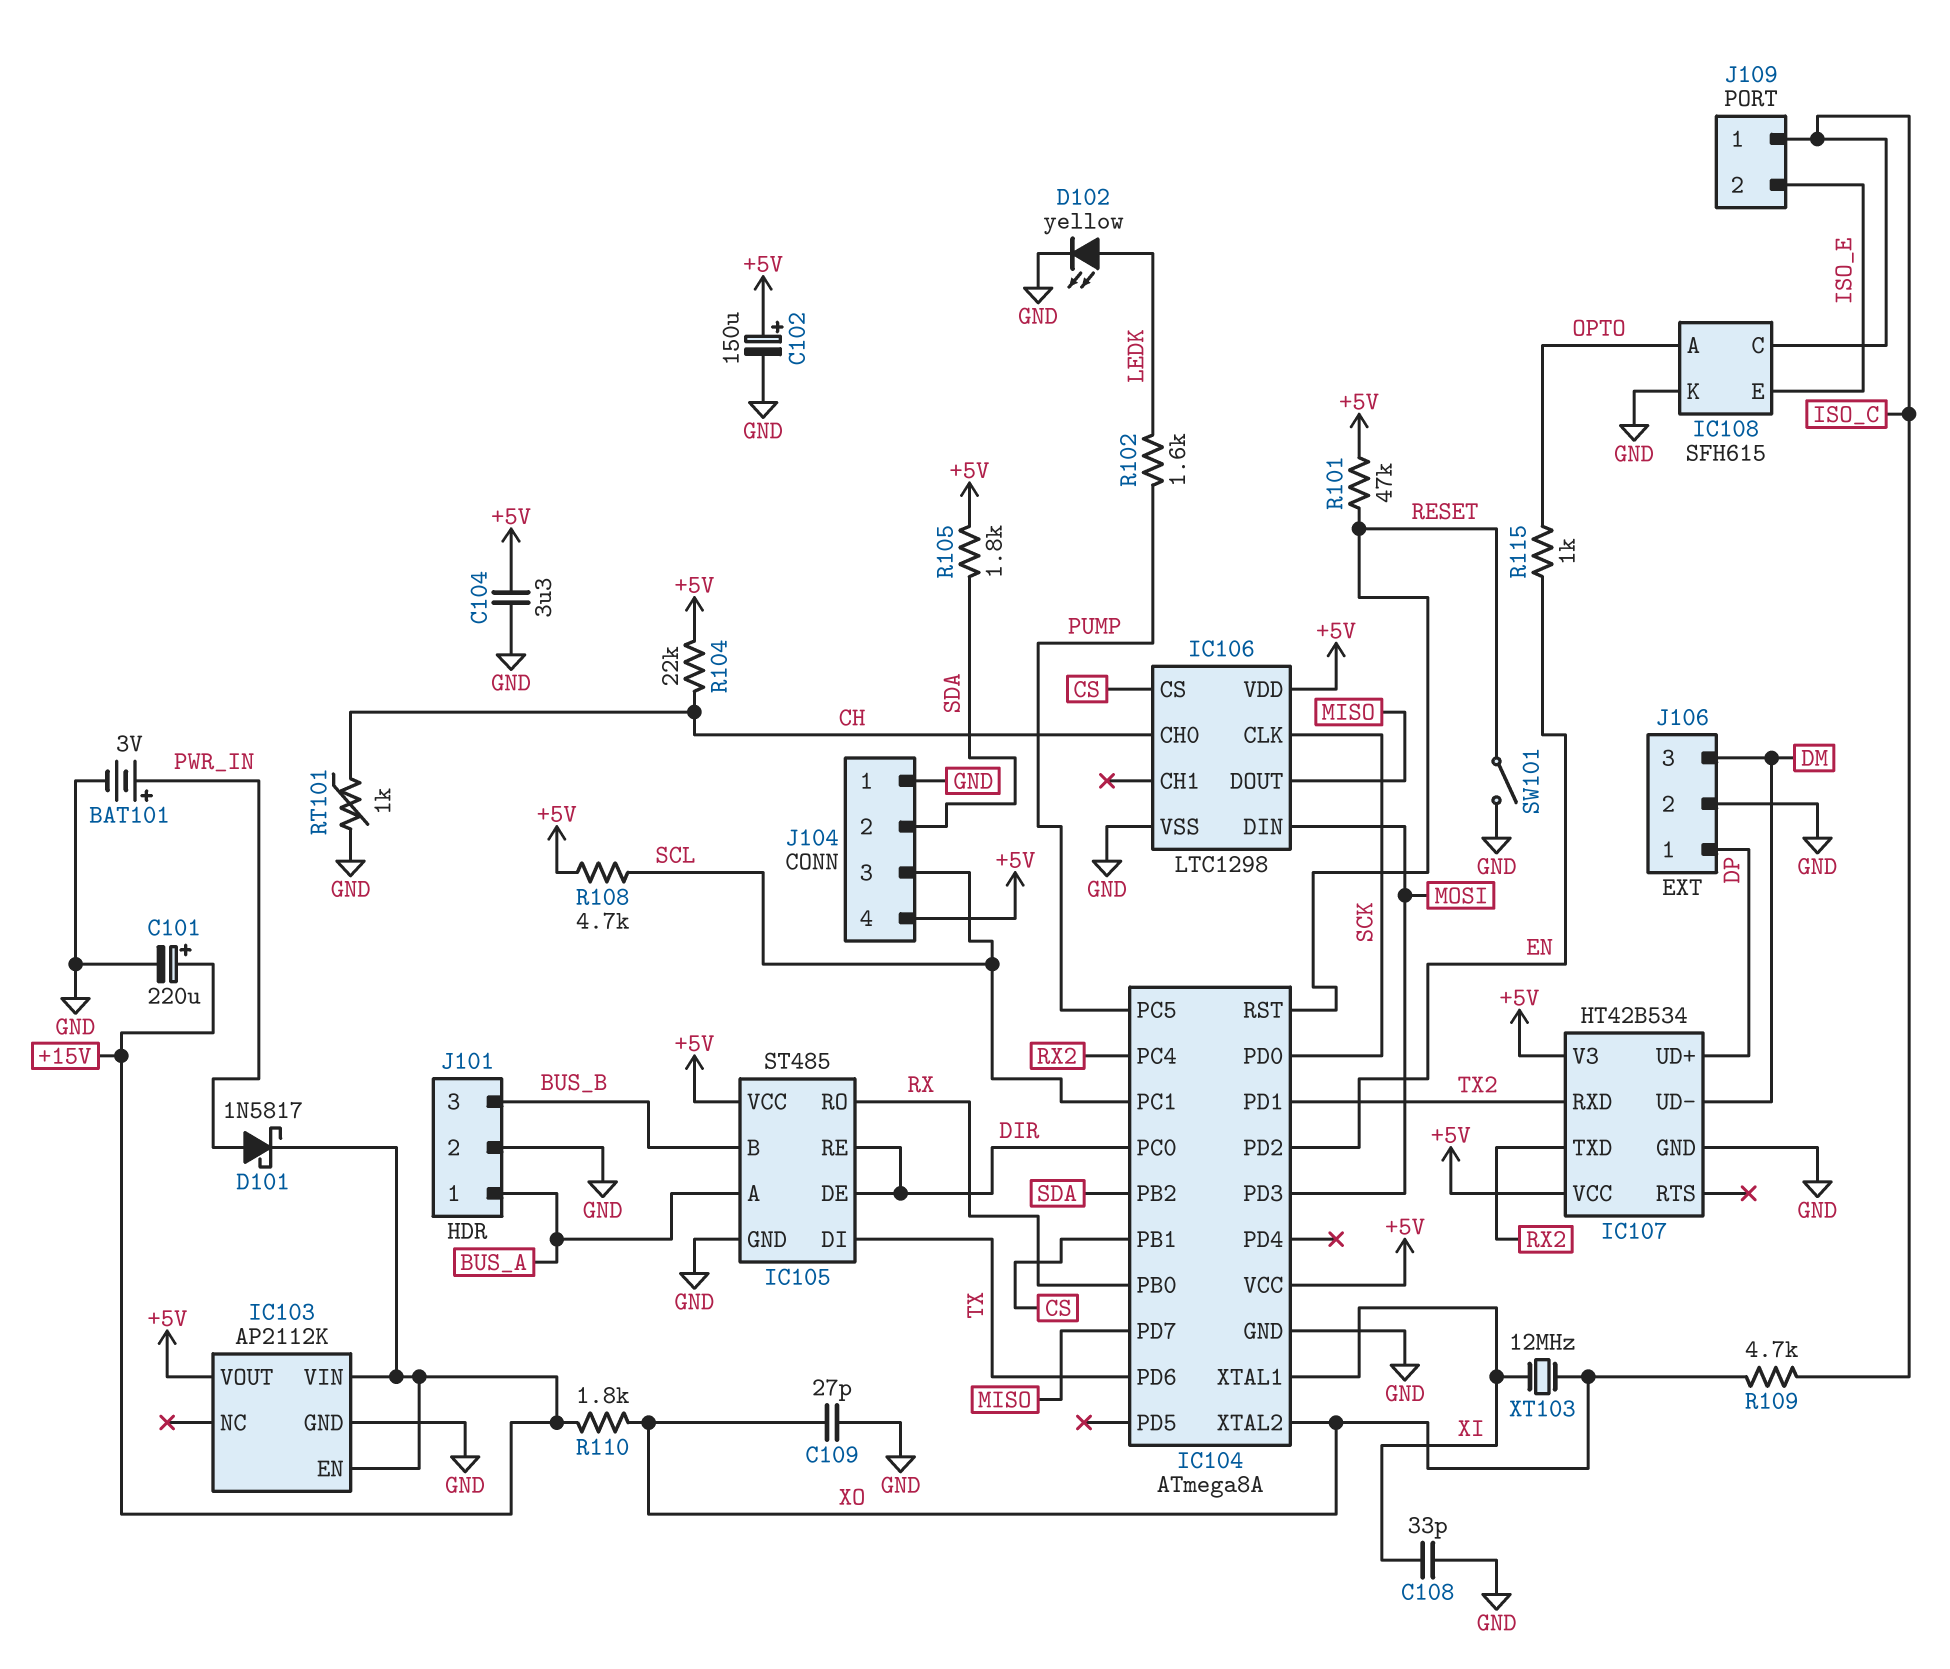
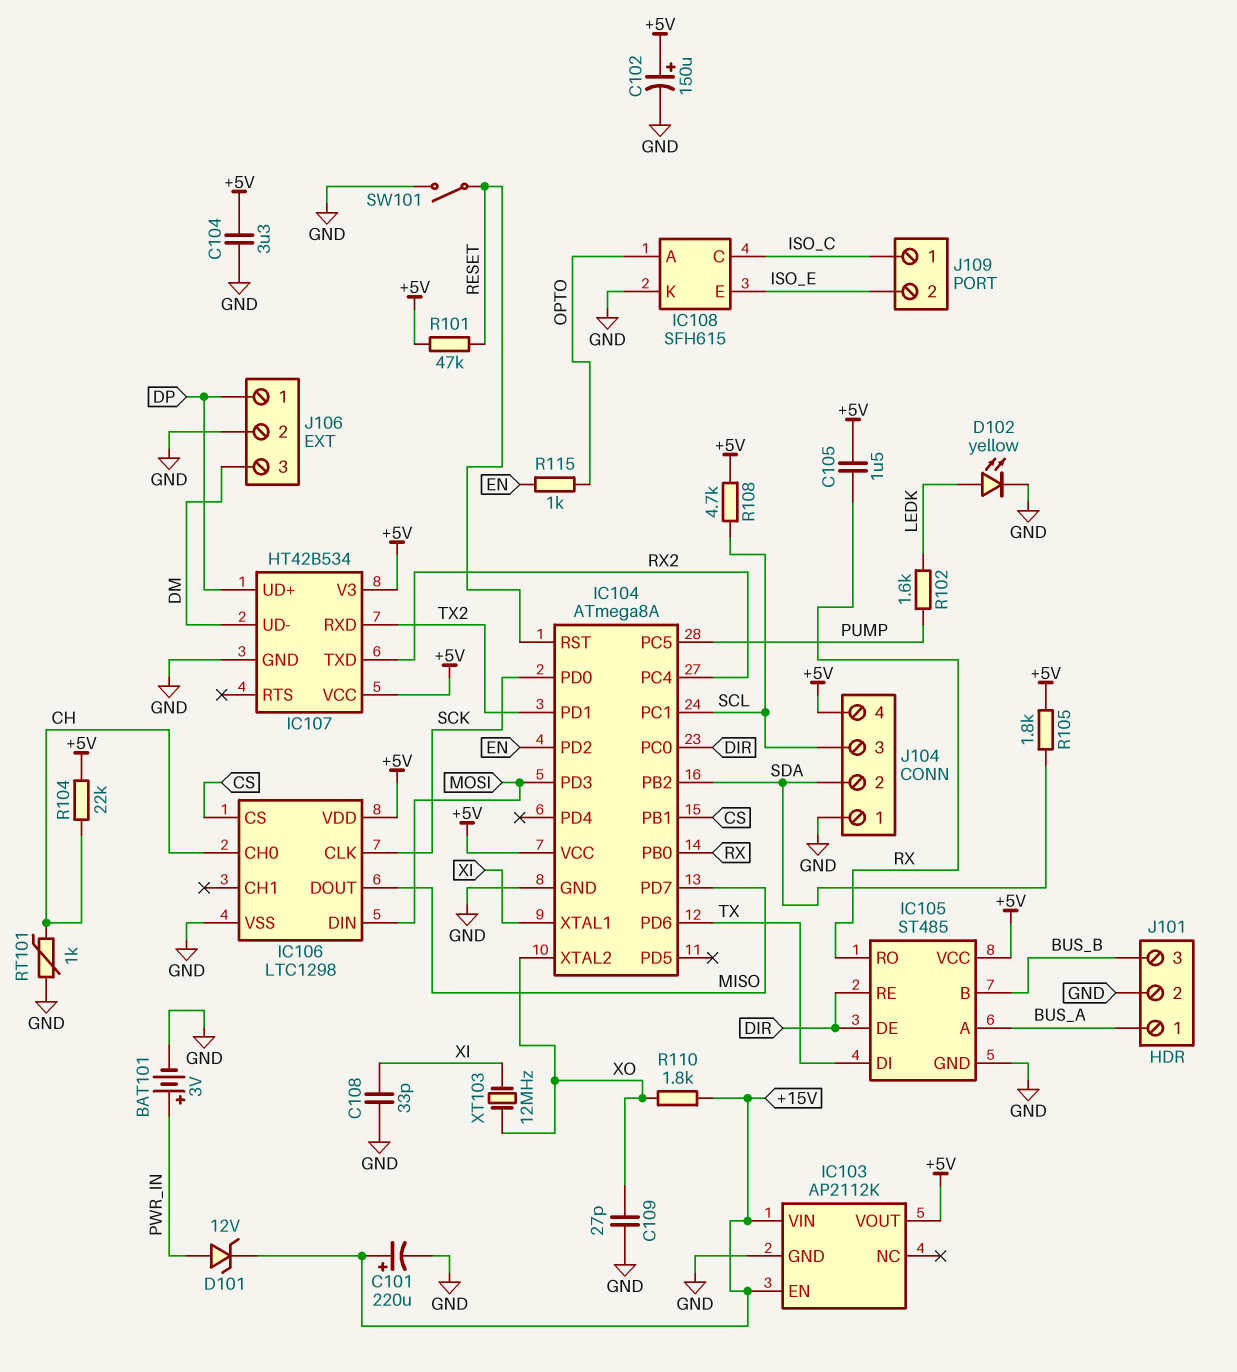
C105: none -> 1.5uF (+5V, RX)
D101: schottky 1N5817 (A PWR_IN, K +15V) -> zener 12V (A PWR_IN, K +15V)
R109: 4.7k (ISO_C, XO) -> none

